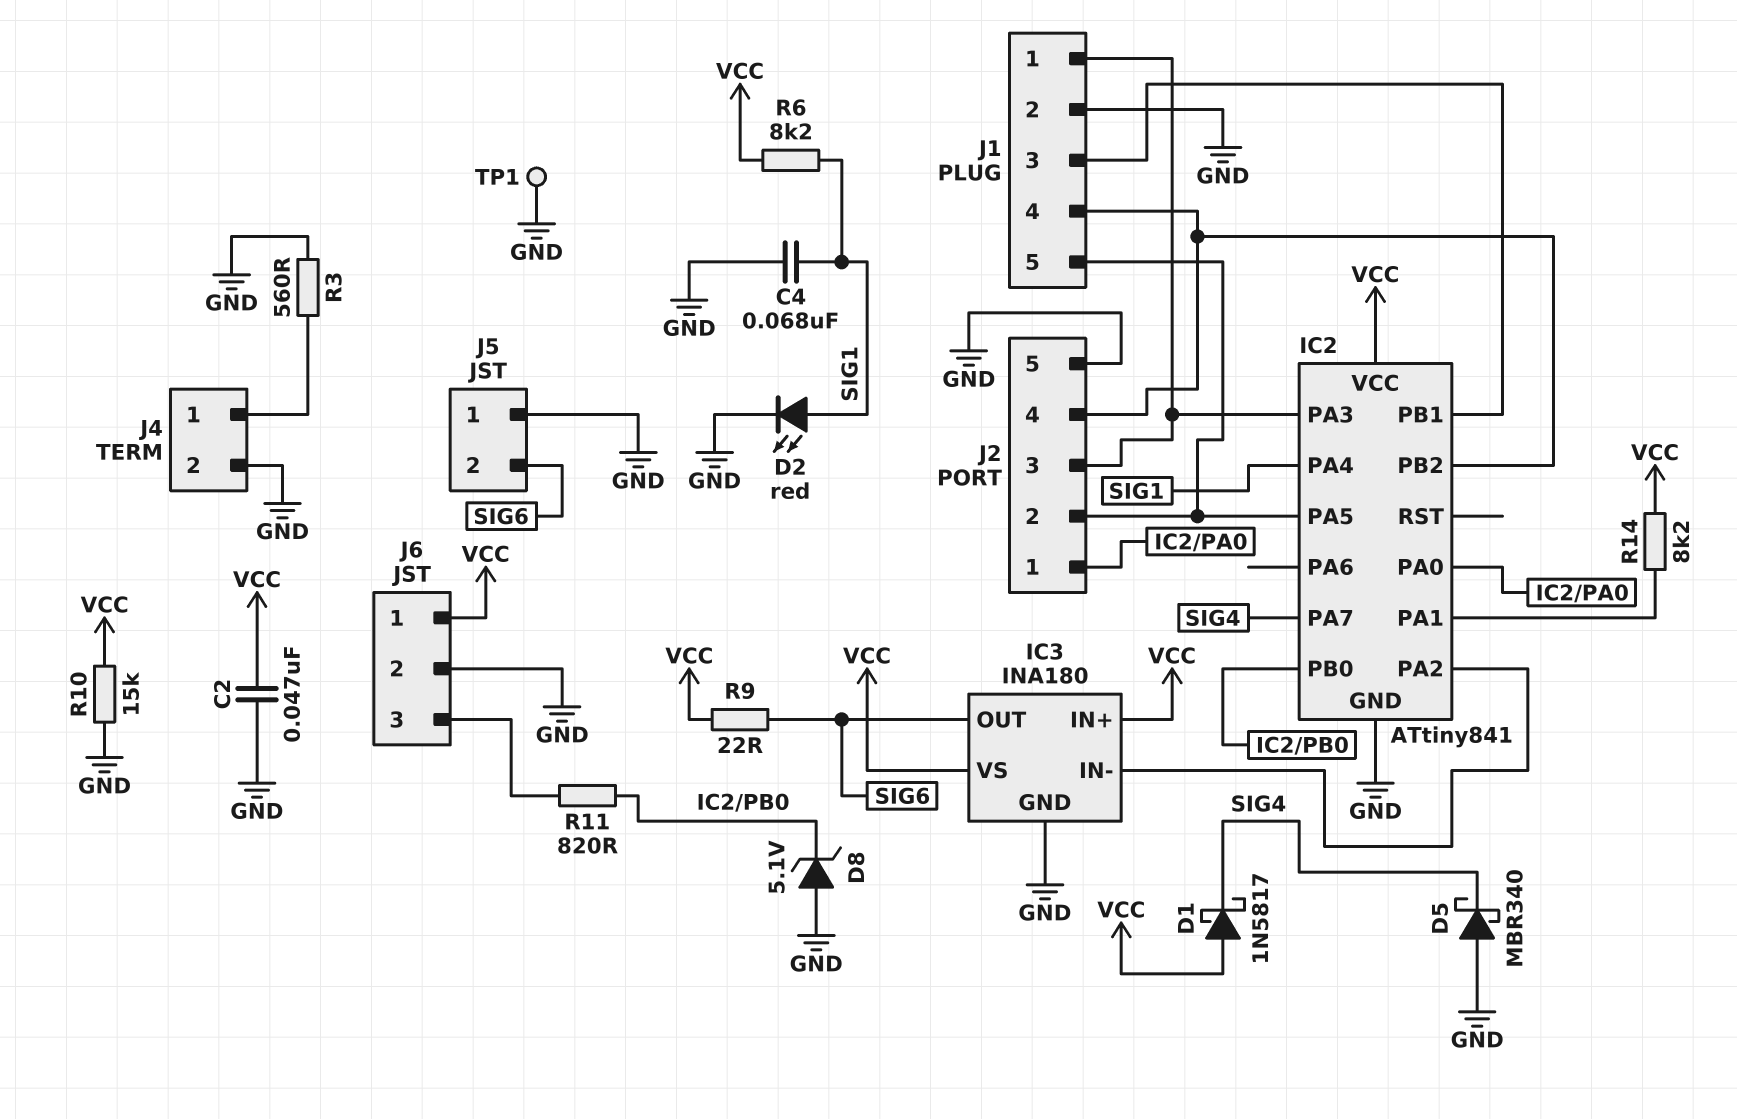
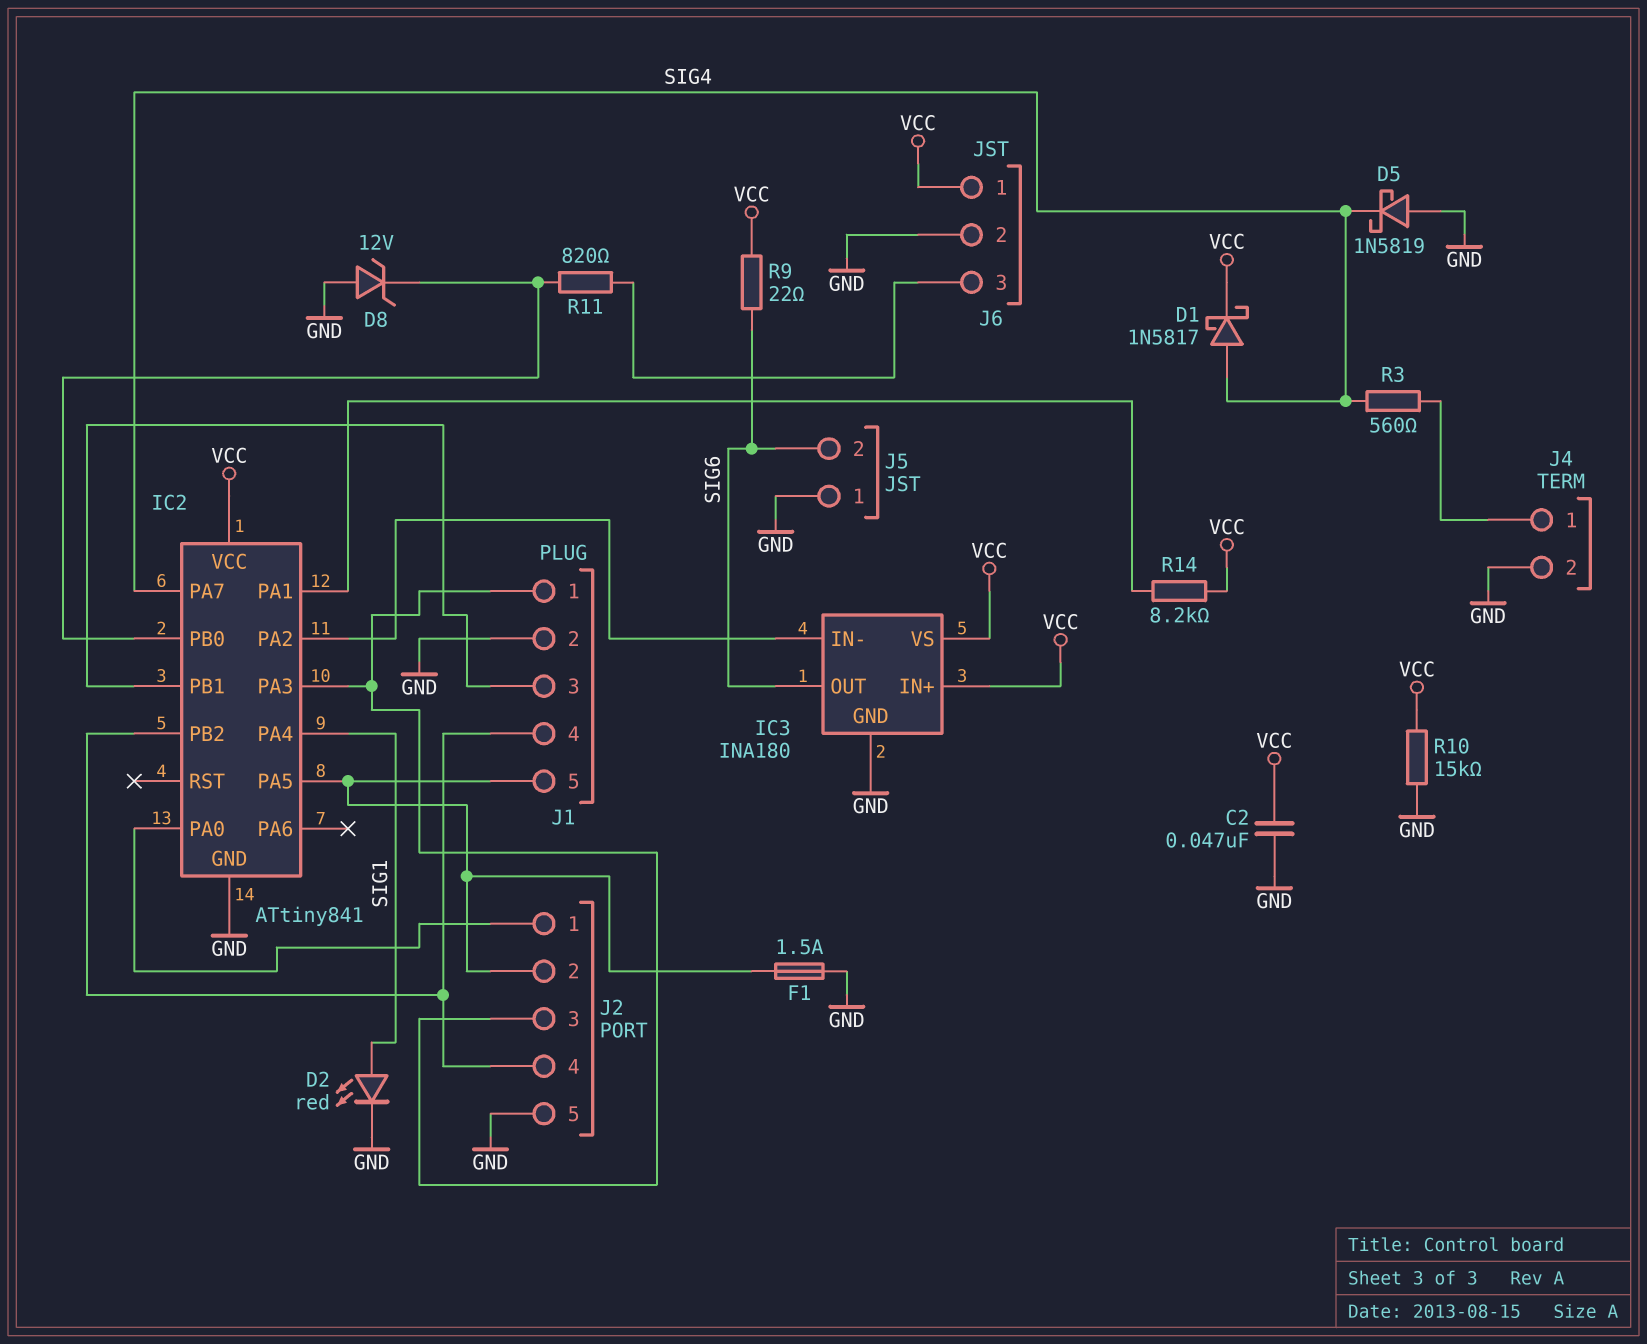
C4: 68nF (GND, SIG1) -> none
D1: schottky 1N5817 (A VCC, K SIG4) -> schottky 1N5817 (A SIG4, K VCC)
D5: schottky MBR340 (A GND, K SIG4) -> schottky 1N5819 (A GND, K SIG4)
D8: zener 5.1V (A GND, K IC2/PB0) -> zener 12V (A GND, K IC2/PB0)
F1: none -> 1.5A (GND, IC2/PA5)
R3: 560 (GND, J4/1) -> 560 (J4/1, SIG4)
R6: 8.2k (SIG1, VCC) -> none
TP1: test point (GND) -> none

